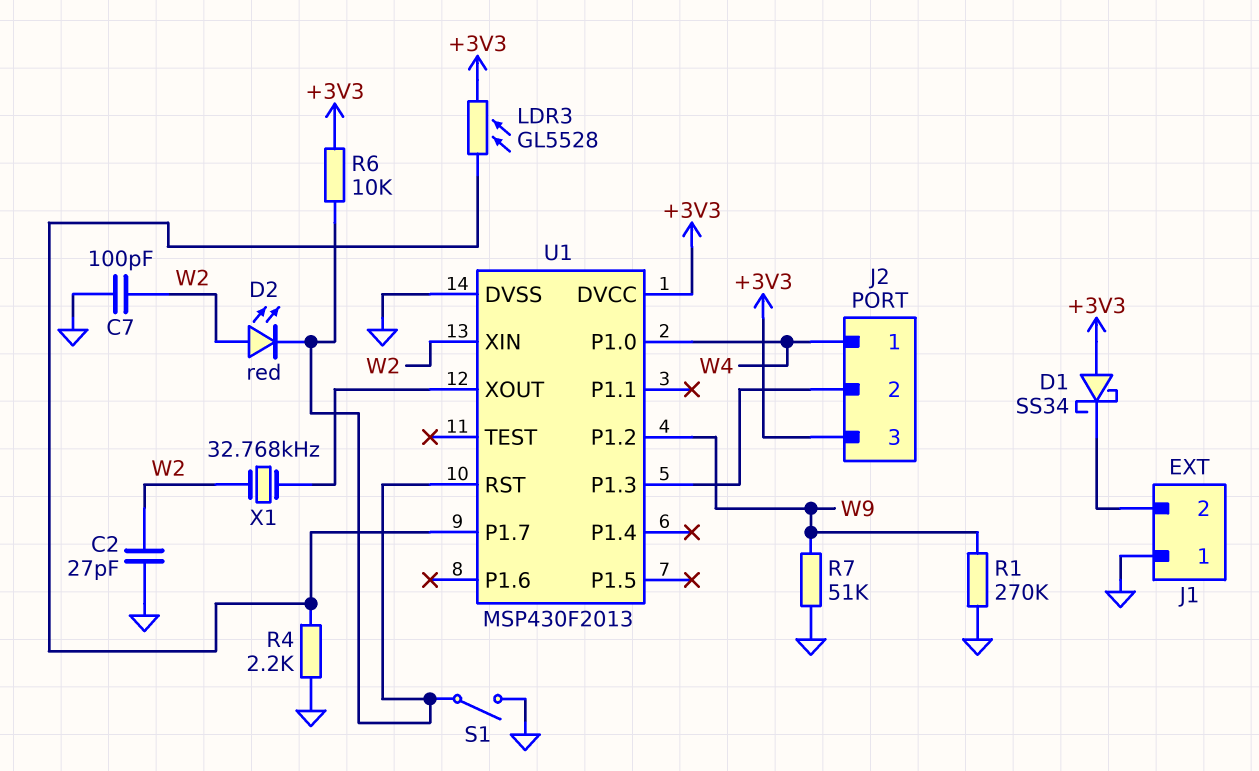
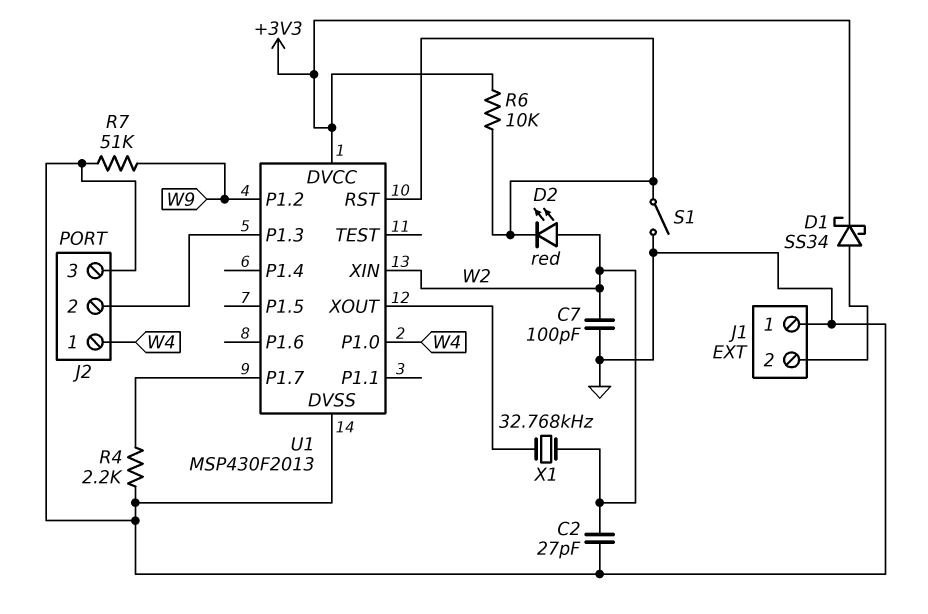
D1: schottky SS34 (A +3V3, K J1/2) -> schottky SS34 (A J1/2, K +3V3)
J2 pin 3: +3V3 -> GND
LDR3: GL5528 (+3V3, U1/P1.7) -> none
R1: 270k (GND, W9) -> none

